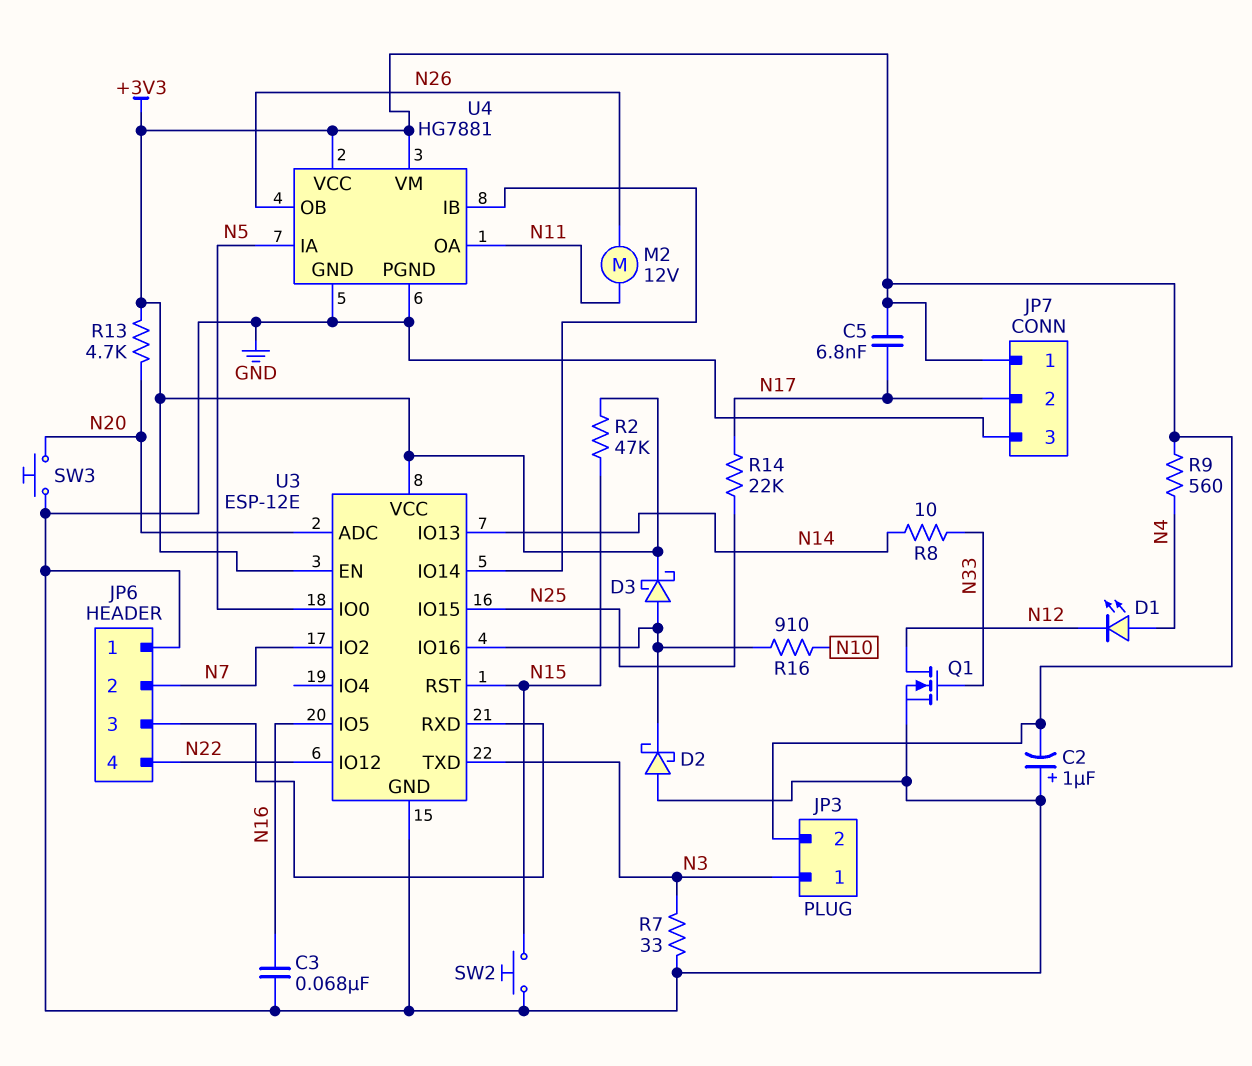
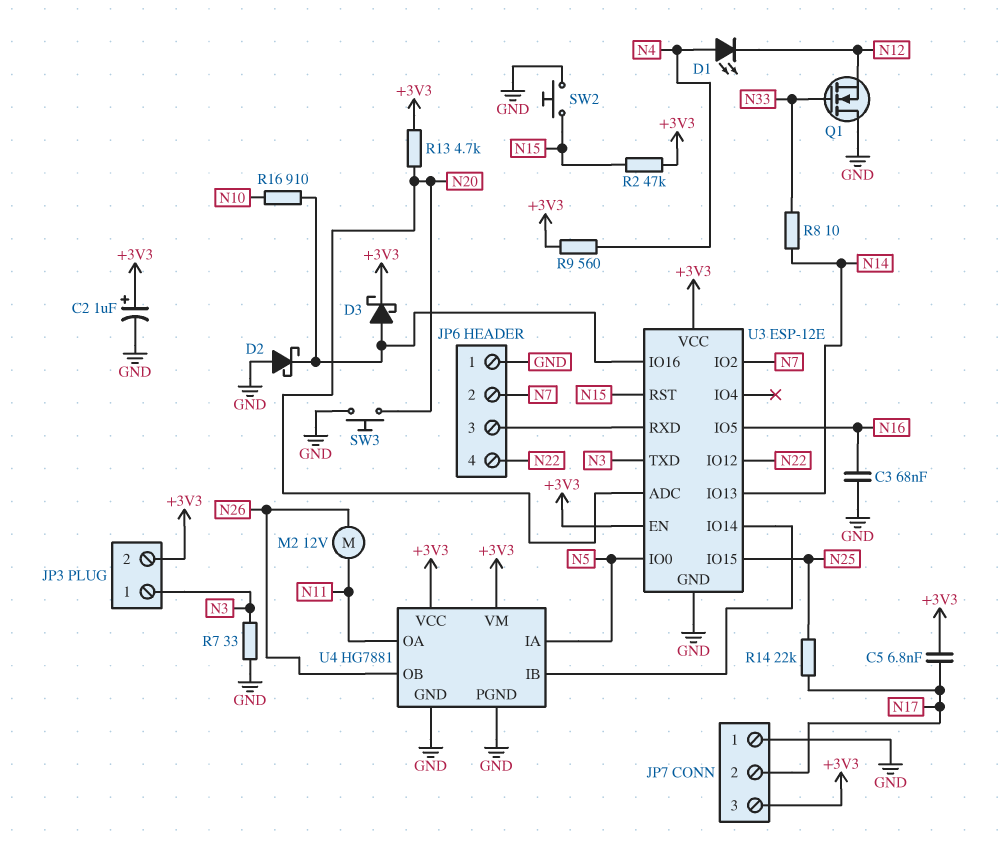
C2: 1uF (plus GND, minus +3V3) -> 1uF (plus +3V3, minus GND)
JP7 pin 1: +3V3 -> GND
JP7 pin 3: GND -> +3V3
Q1: NMOS (G N33, D N12, S GND) -> NMOS (G N33, D GND, S N12)

